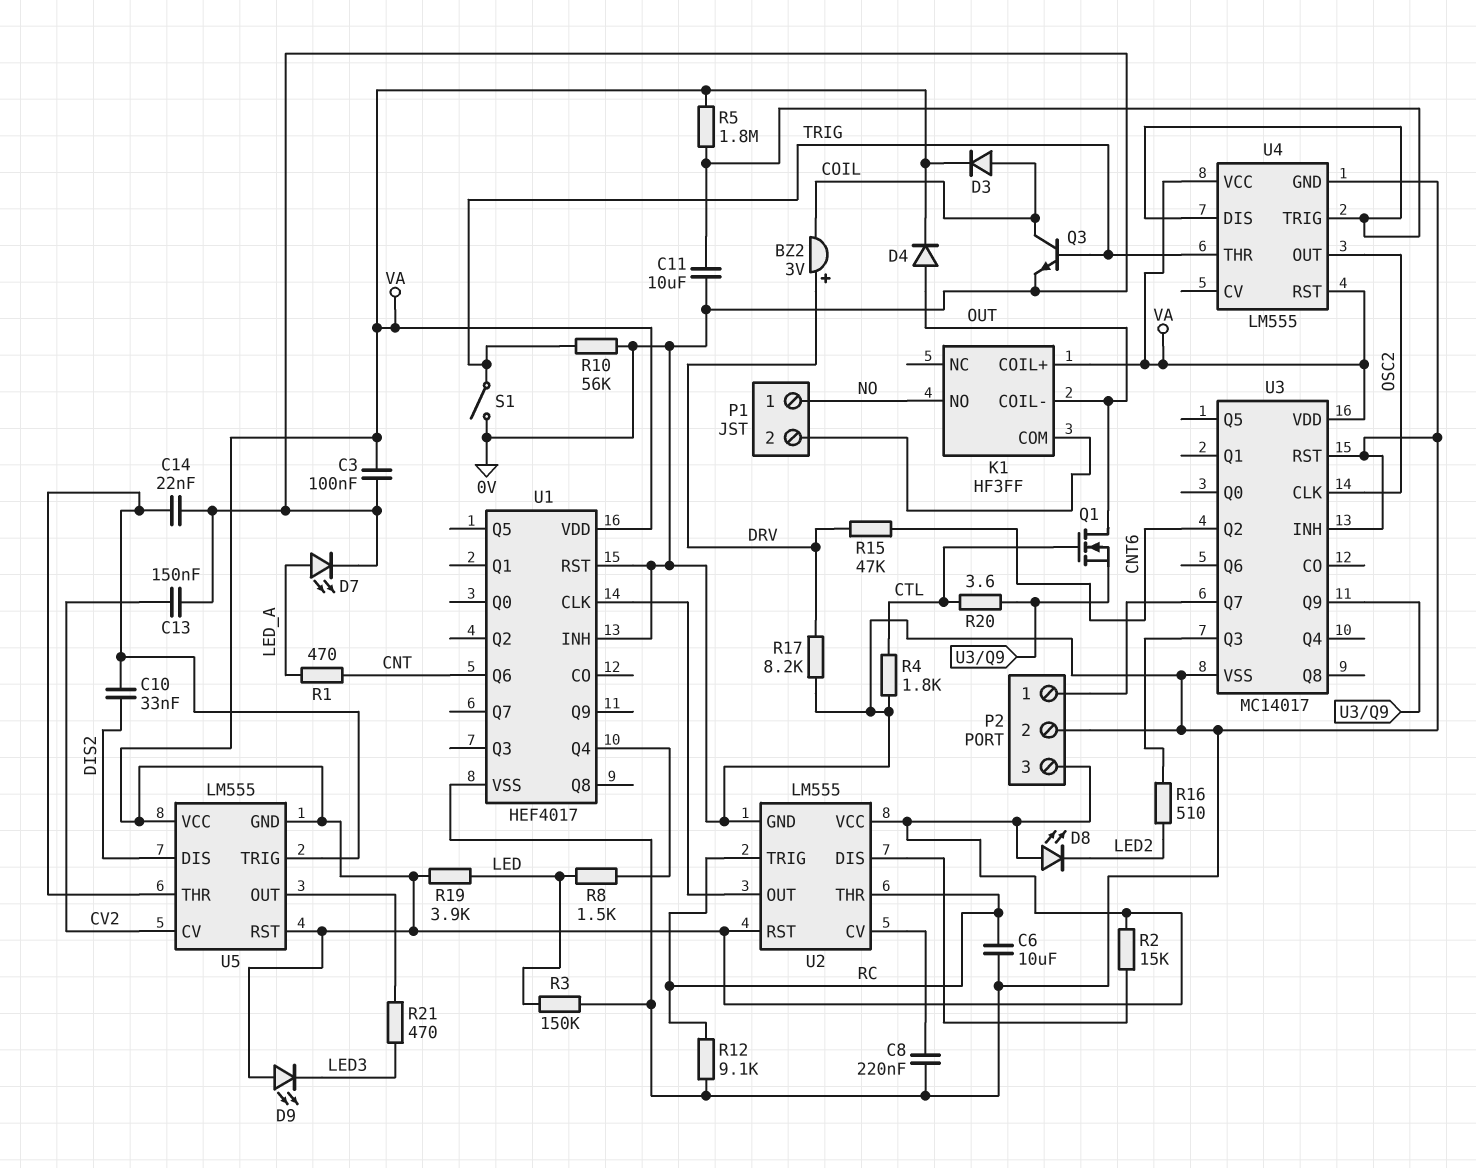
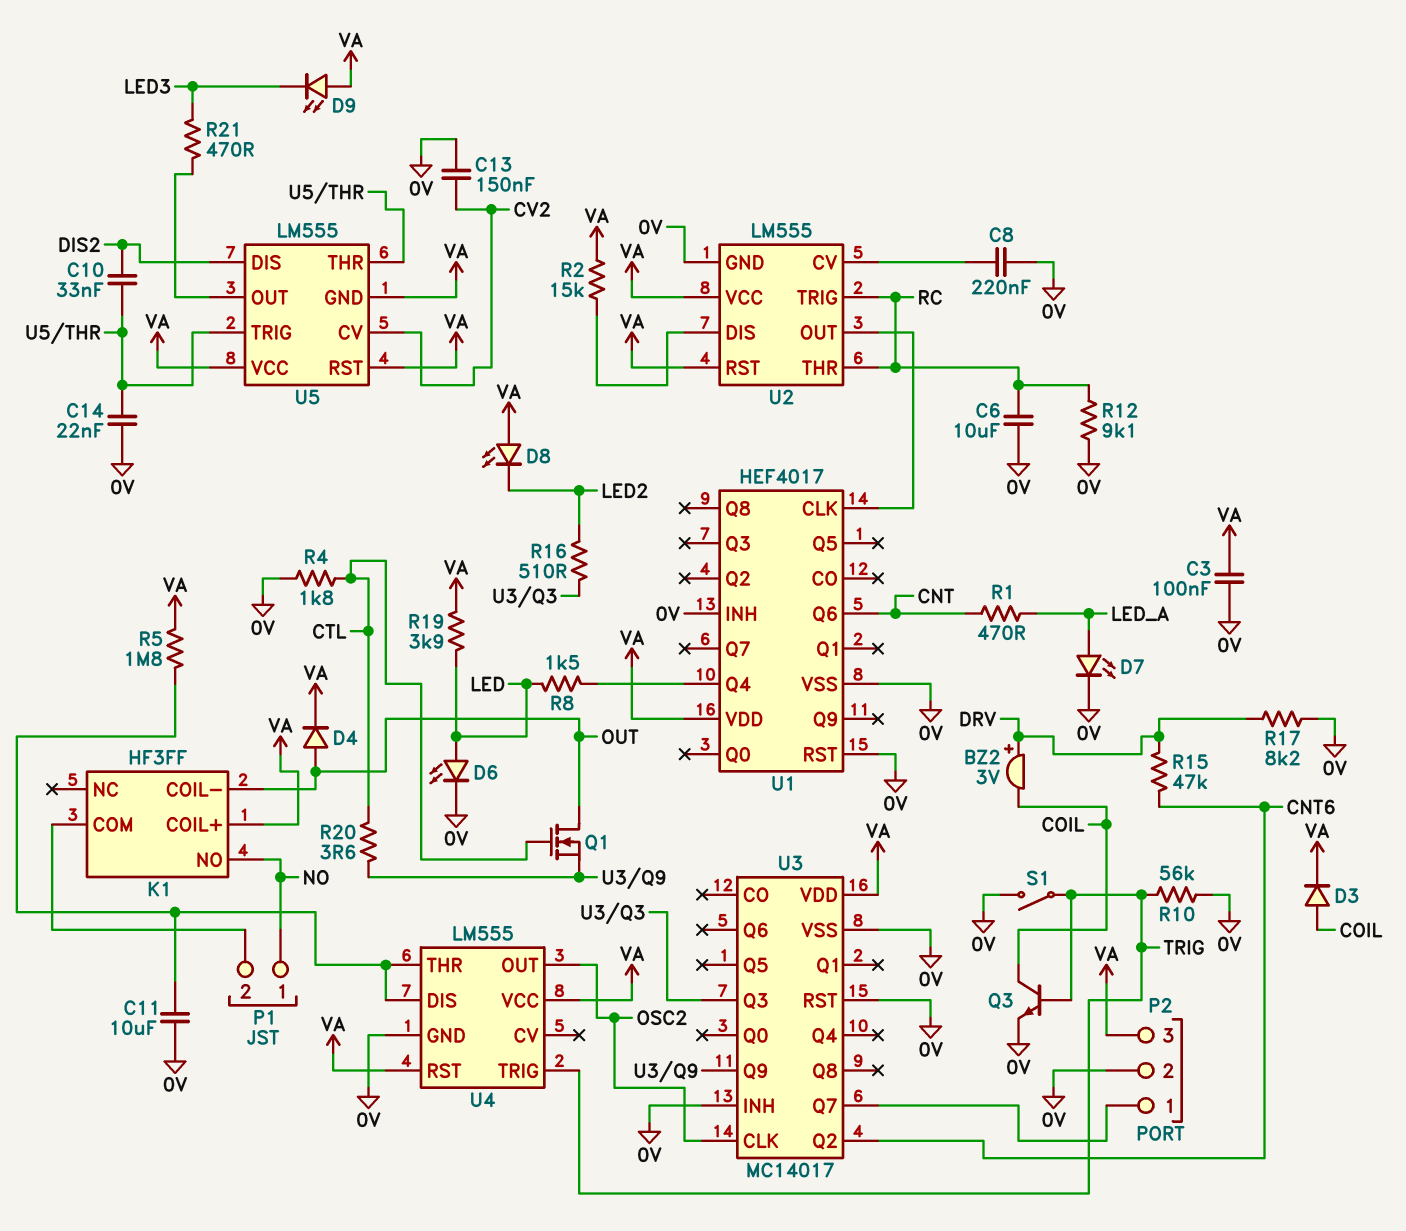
D6: none -> LED (A LED, K 0V)
R3: 150k (0V, LED) -> none
U4 pin THR: TRIG -> U4/DIS
U4 pin TRIG: U4/DIS -> TRIG

